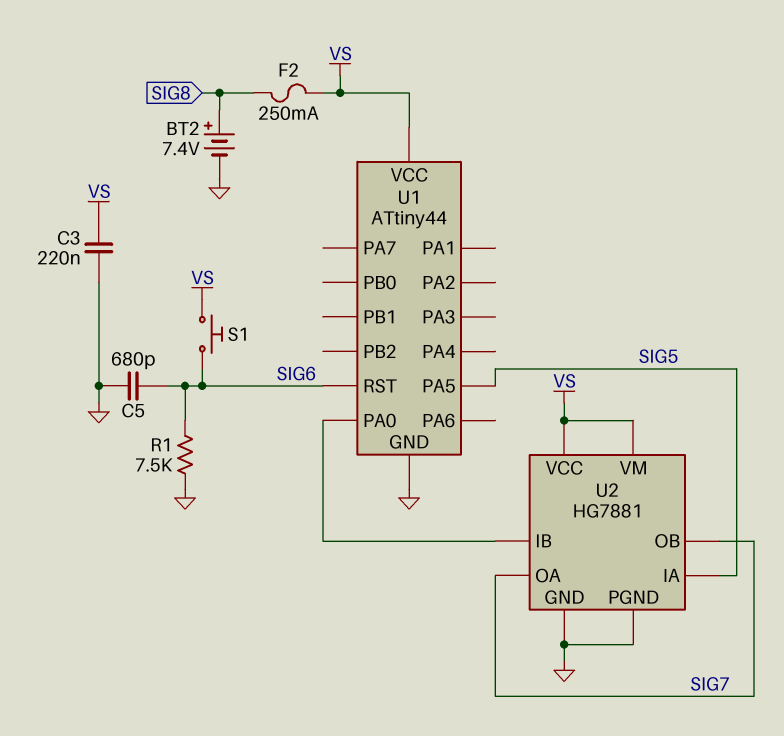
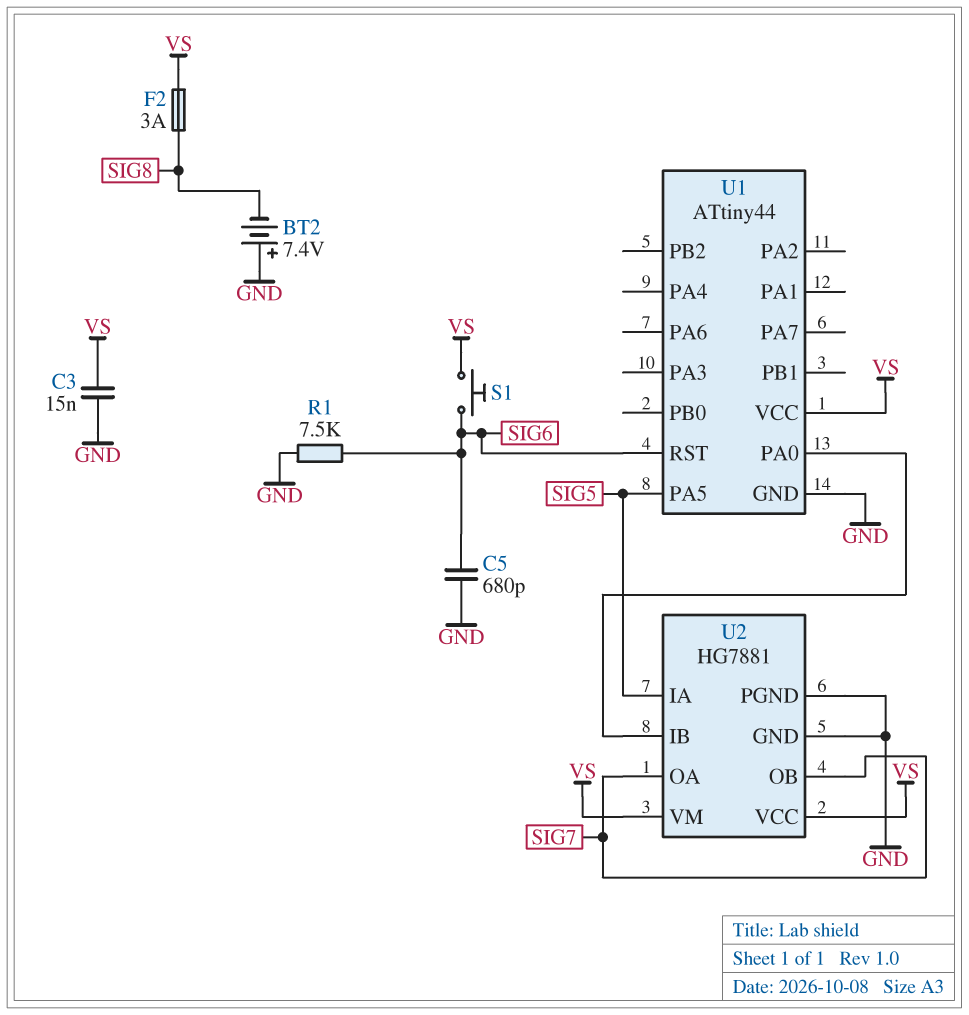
BT2: 7.4V (plus SIG8, minus GND) -> 7.4V (plus GND, minus SIG8)
C3: 220nF (GND, VS) -> 15nF (GND, VS)
F2: 250mA (SIG8, VS) -> 3A (SIG8, VS)

